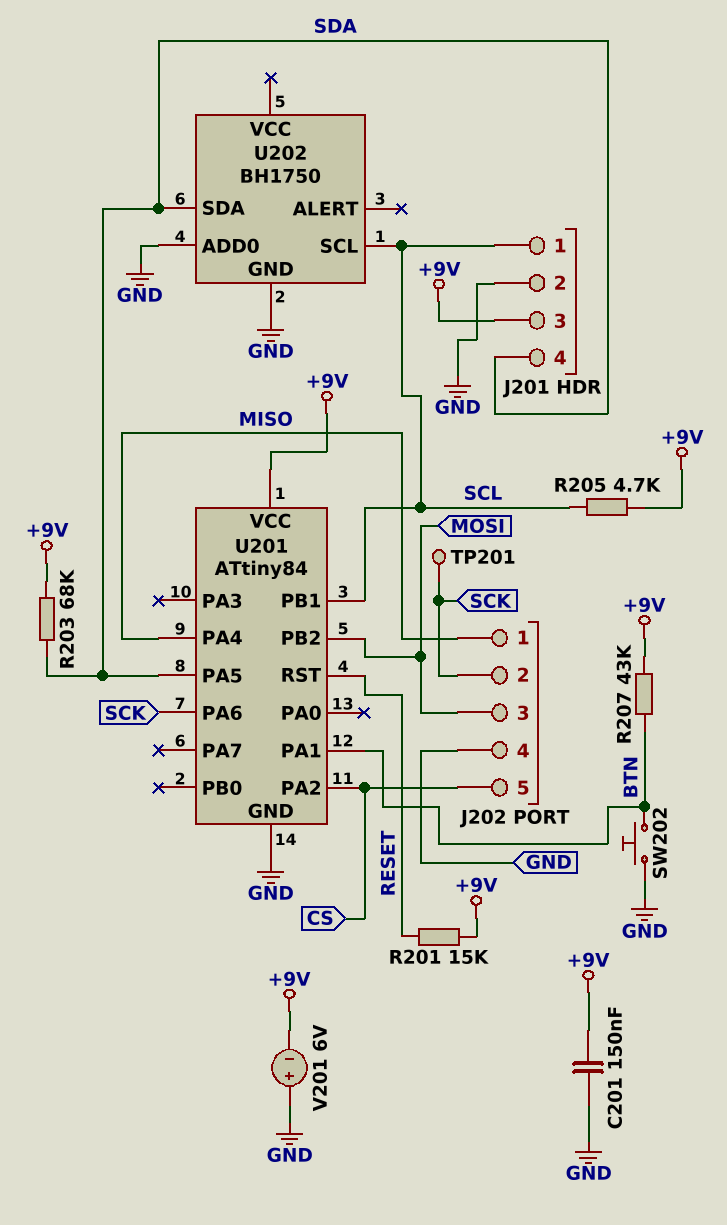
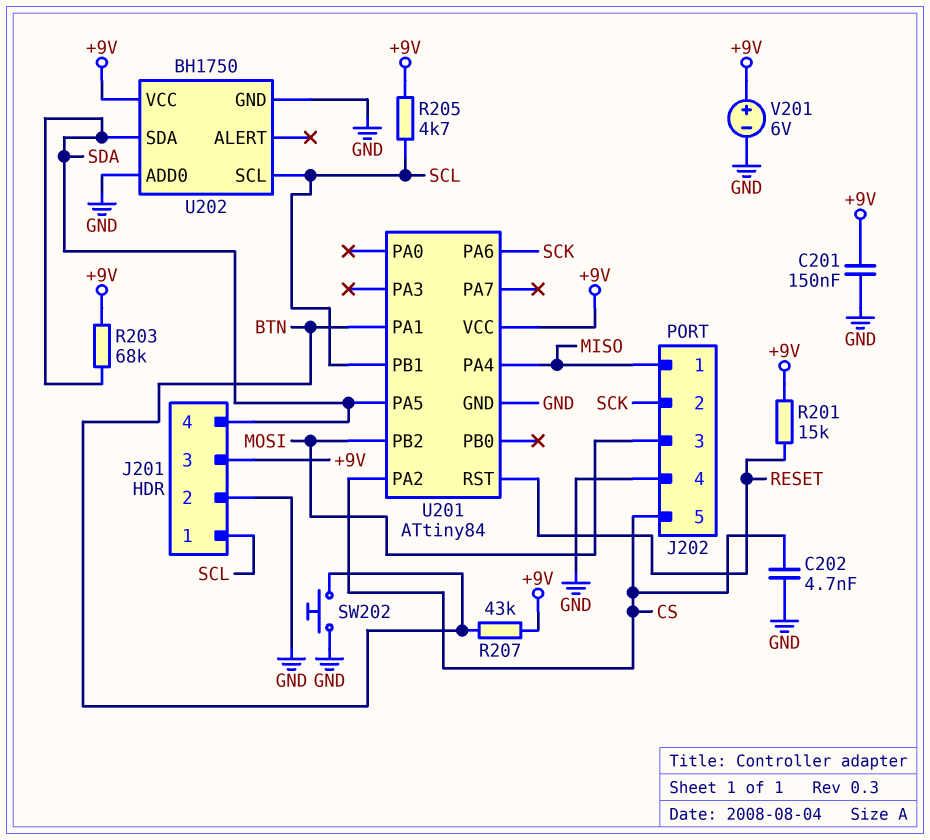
C202: none -> 4.7nF (CS, GND)
TP201: test point (SCK) -> none
U202 pin VCC: none -> +9V
V201: 6V (plus GND, minus +9V) -> 6V (plus +9V, minus GND)

